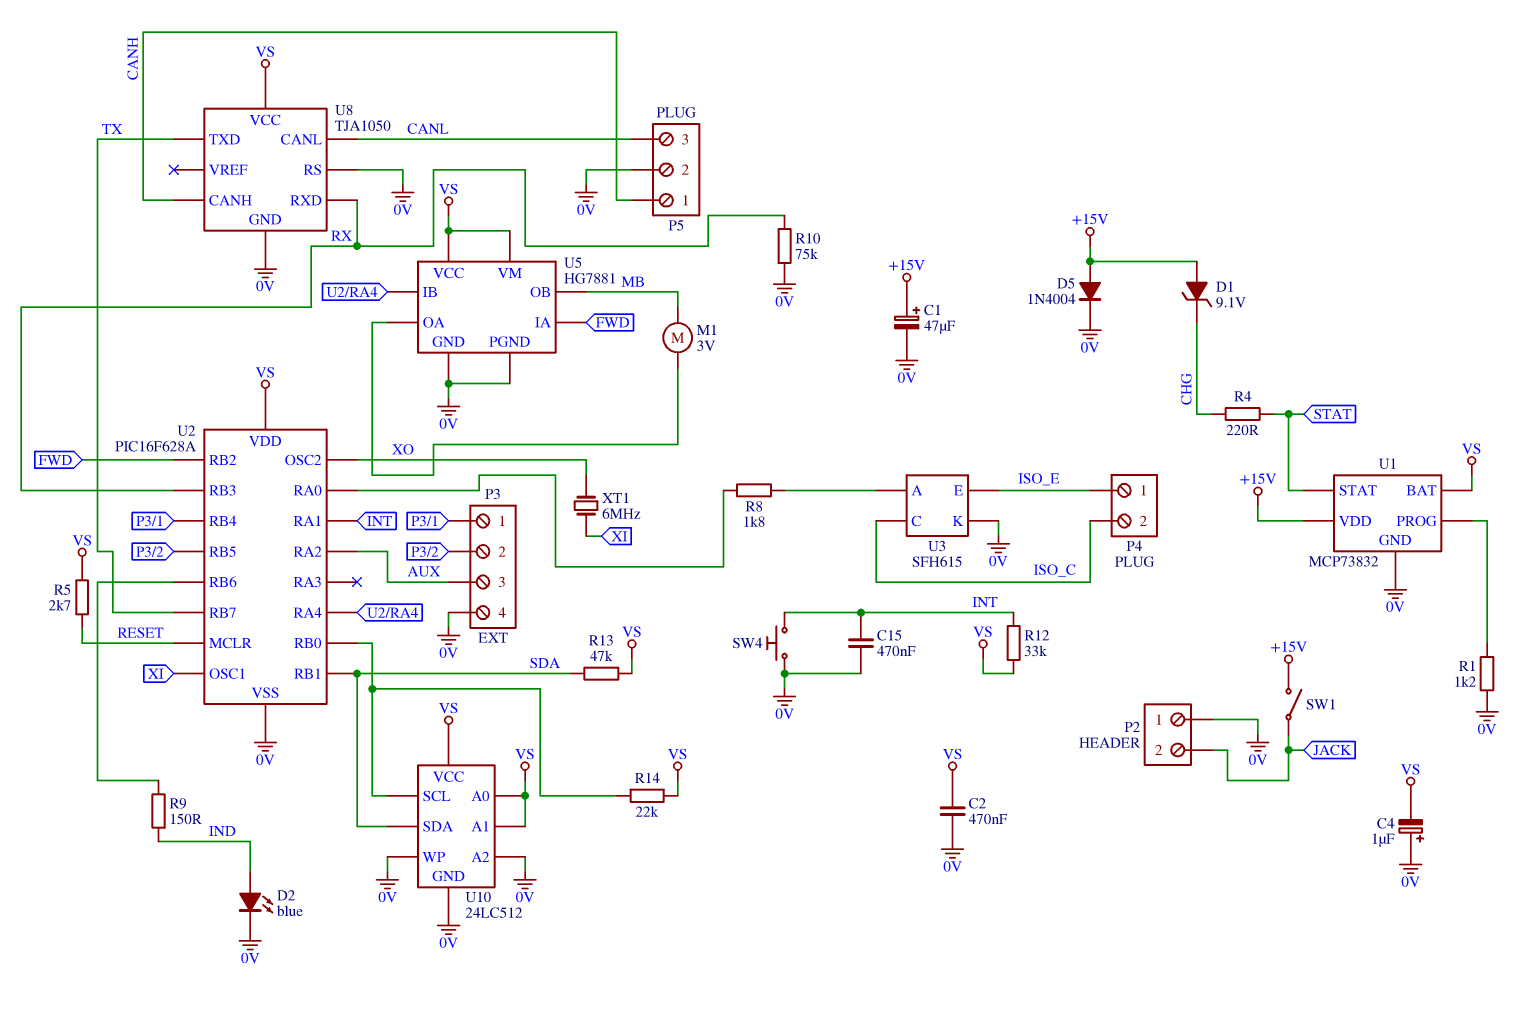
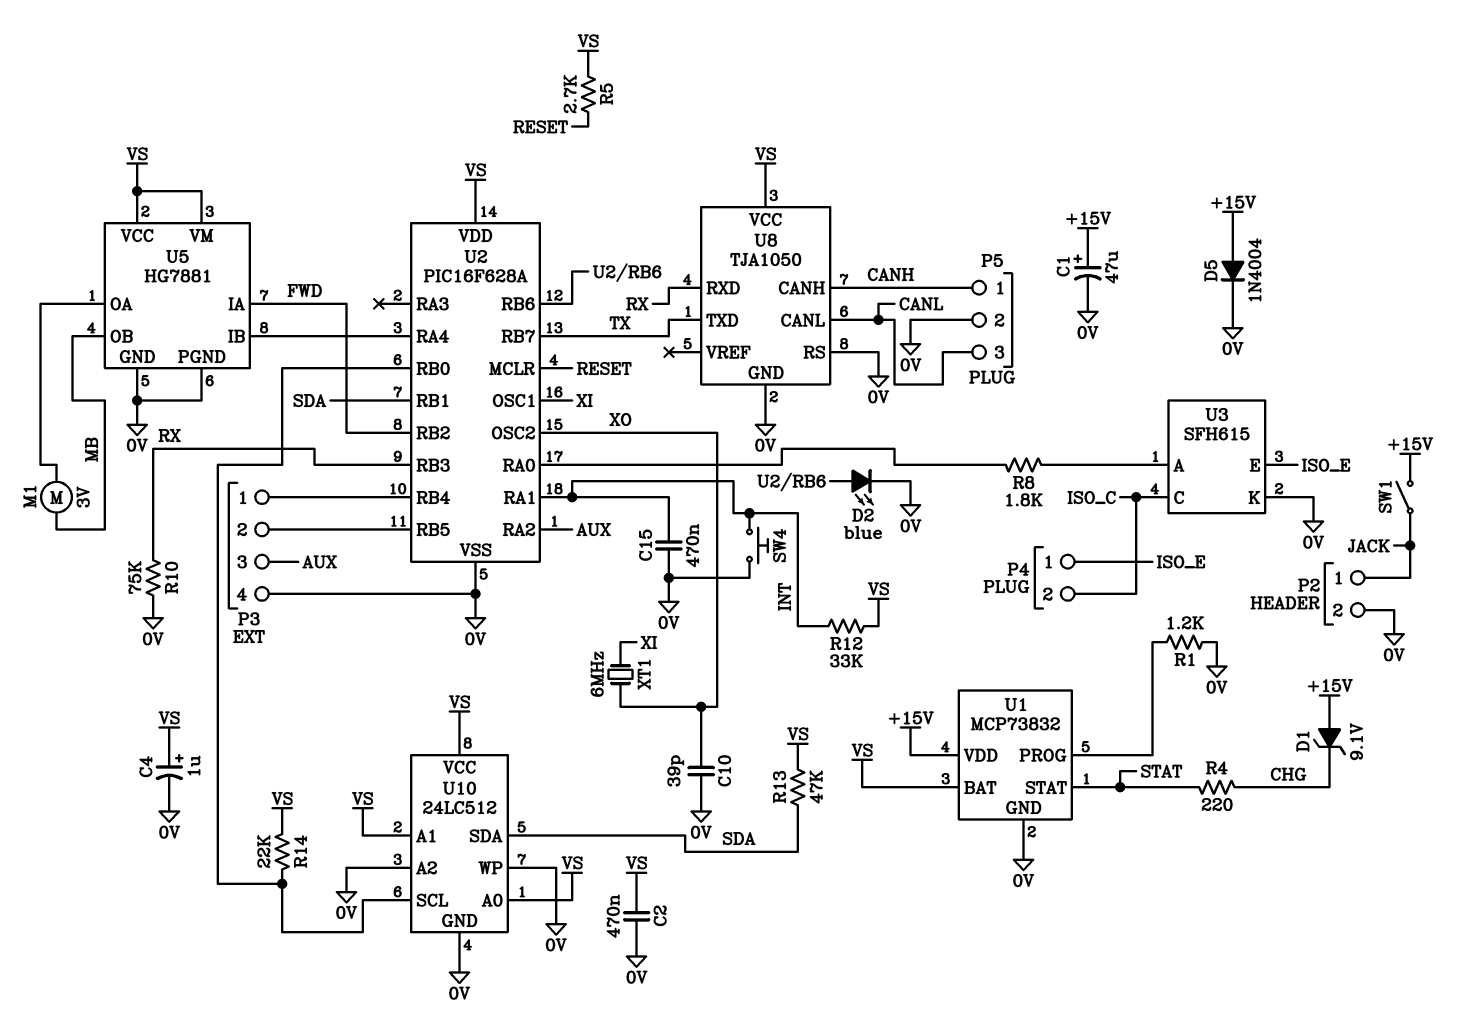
C4: 1uF (plus 0V, minus VS) -> 1uF (plus VS, minus 0V)
C10: none -> 39pF (0V, XO)
D2: LED blue (A IND, K 0V) -> LED blue (A U2/RB6, K 0V)
P2 pin 1: 0V -> JACK
P2 pin 2: JACK -> 0V
R9: 150 (IND, U2/RB6) -> none

